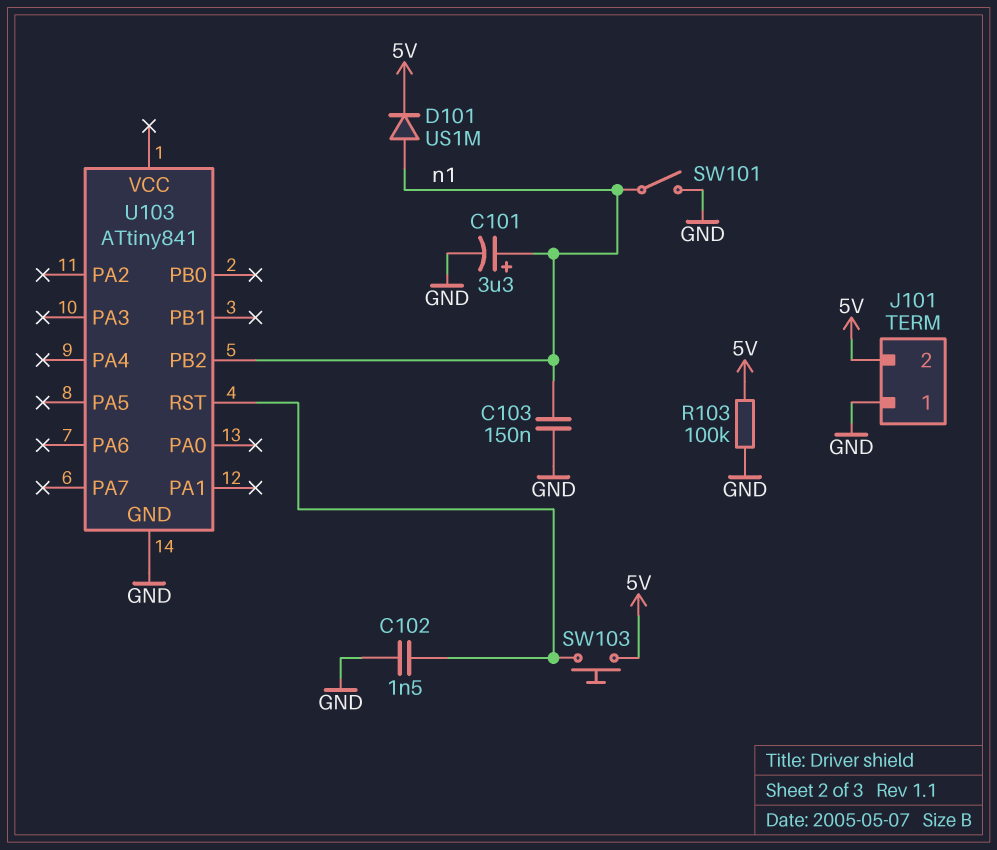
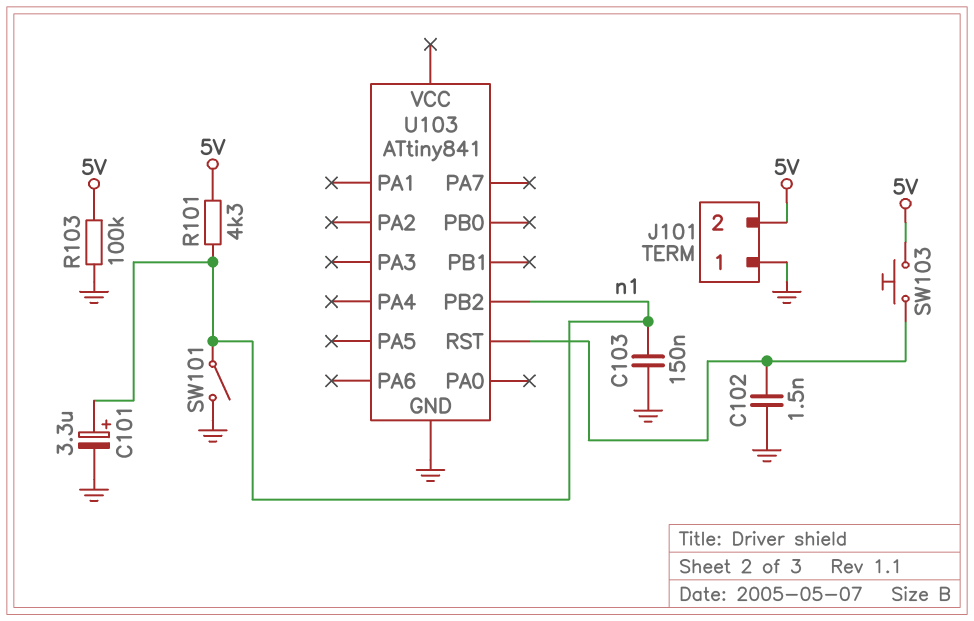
D101: diode US1M (A n1, K 5V) -> none
R101: none -> 4.3k (5V, n1)

